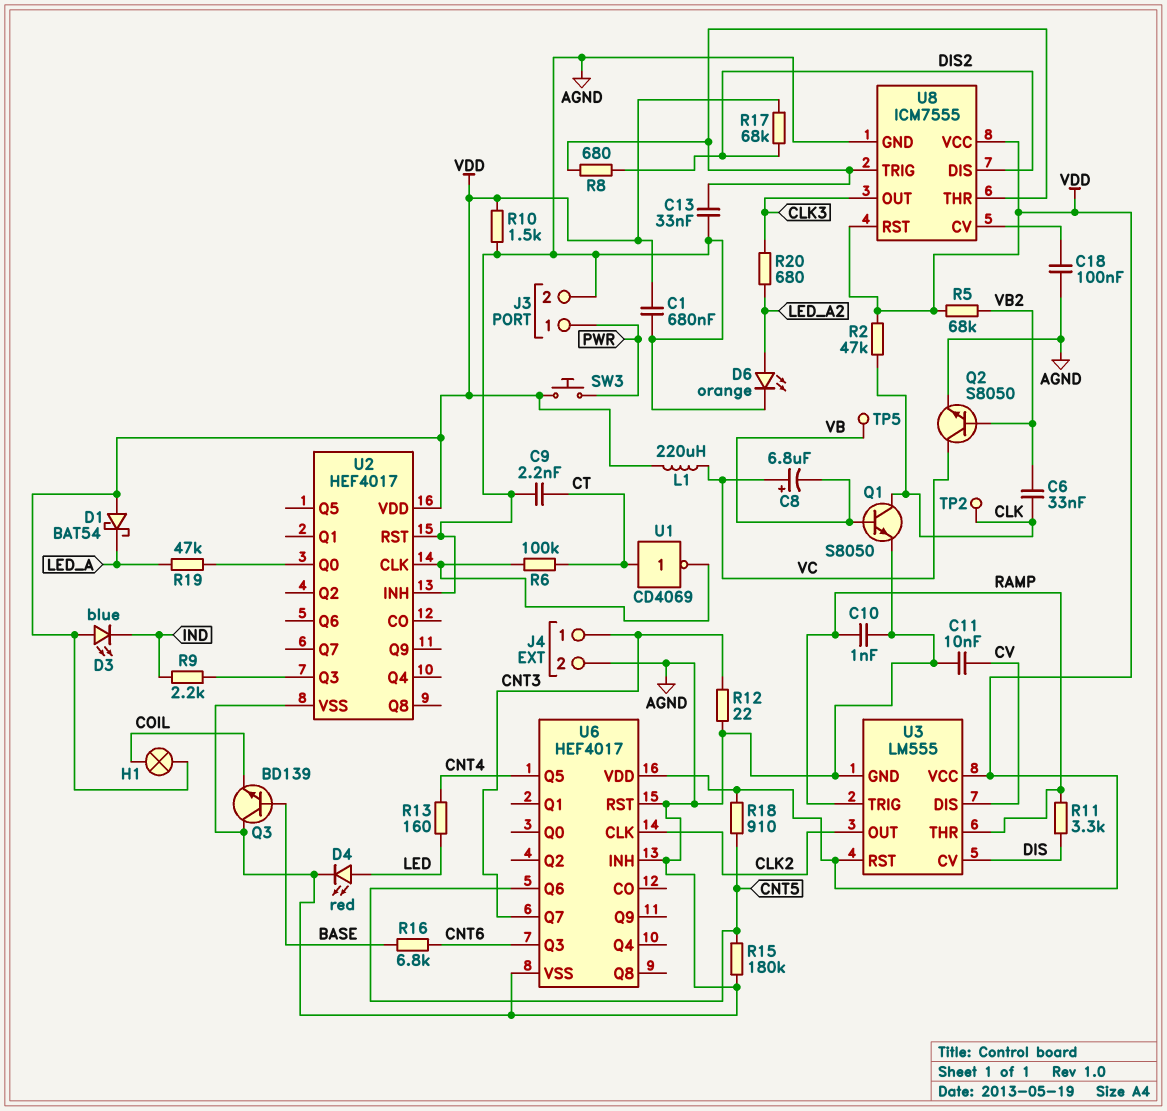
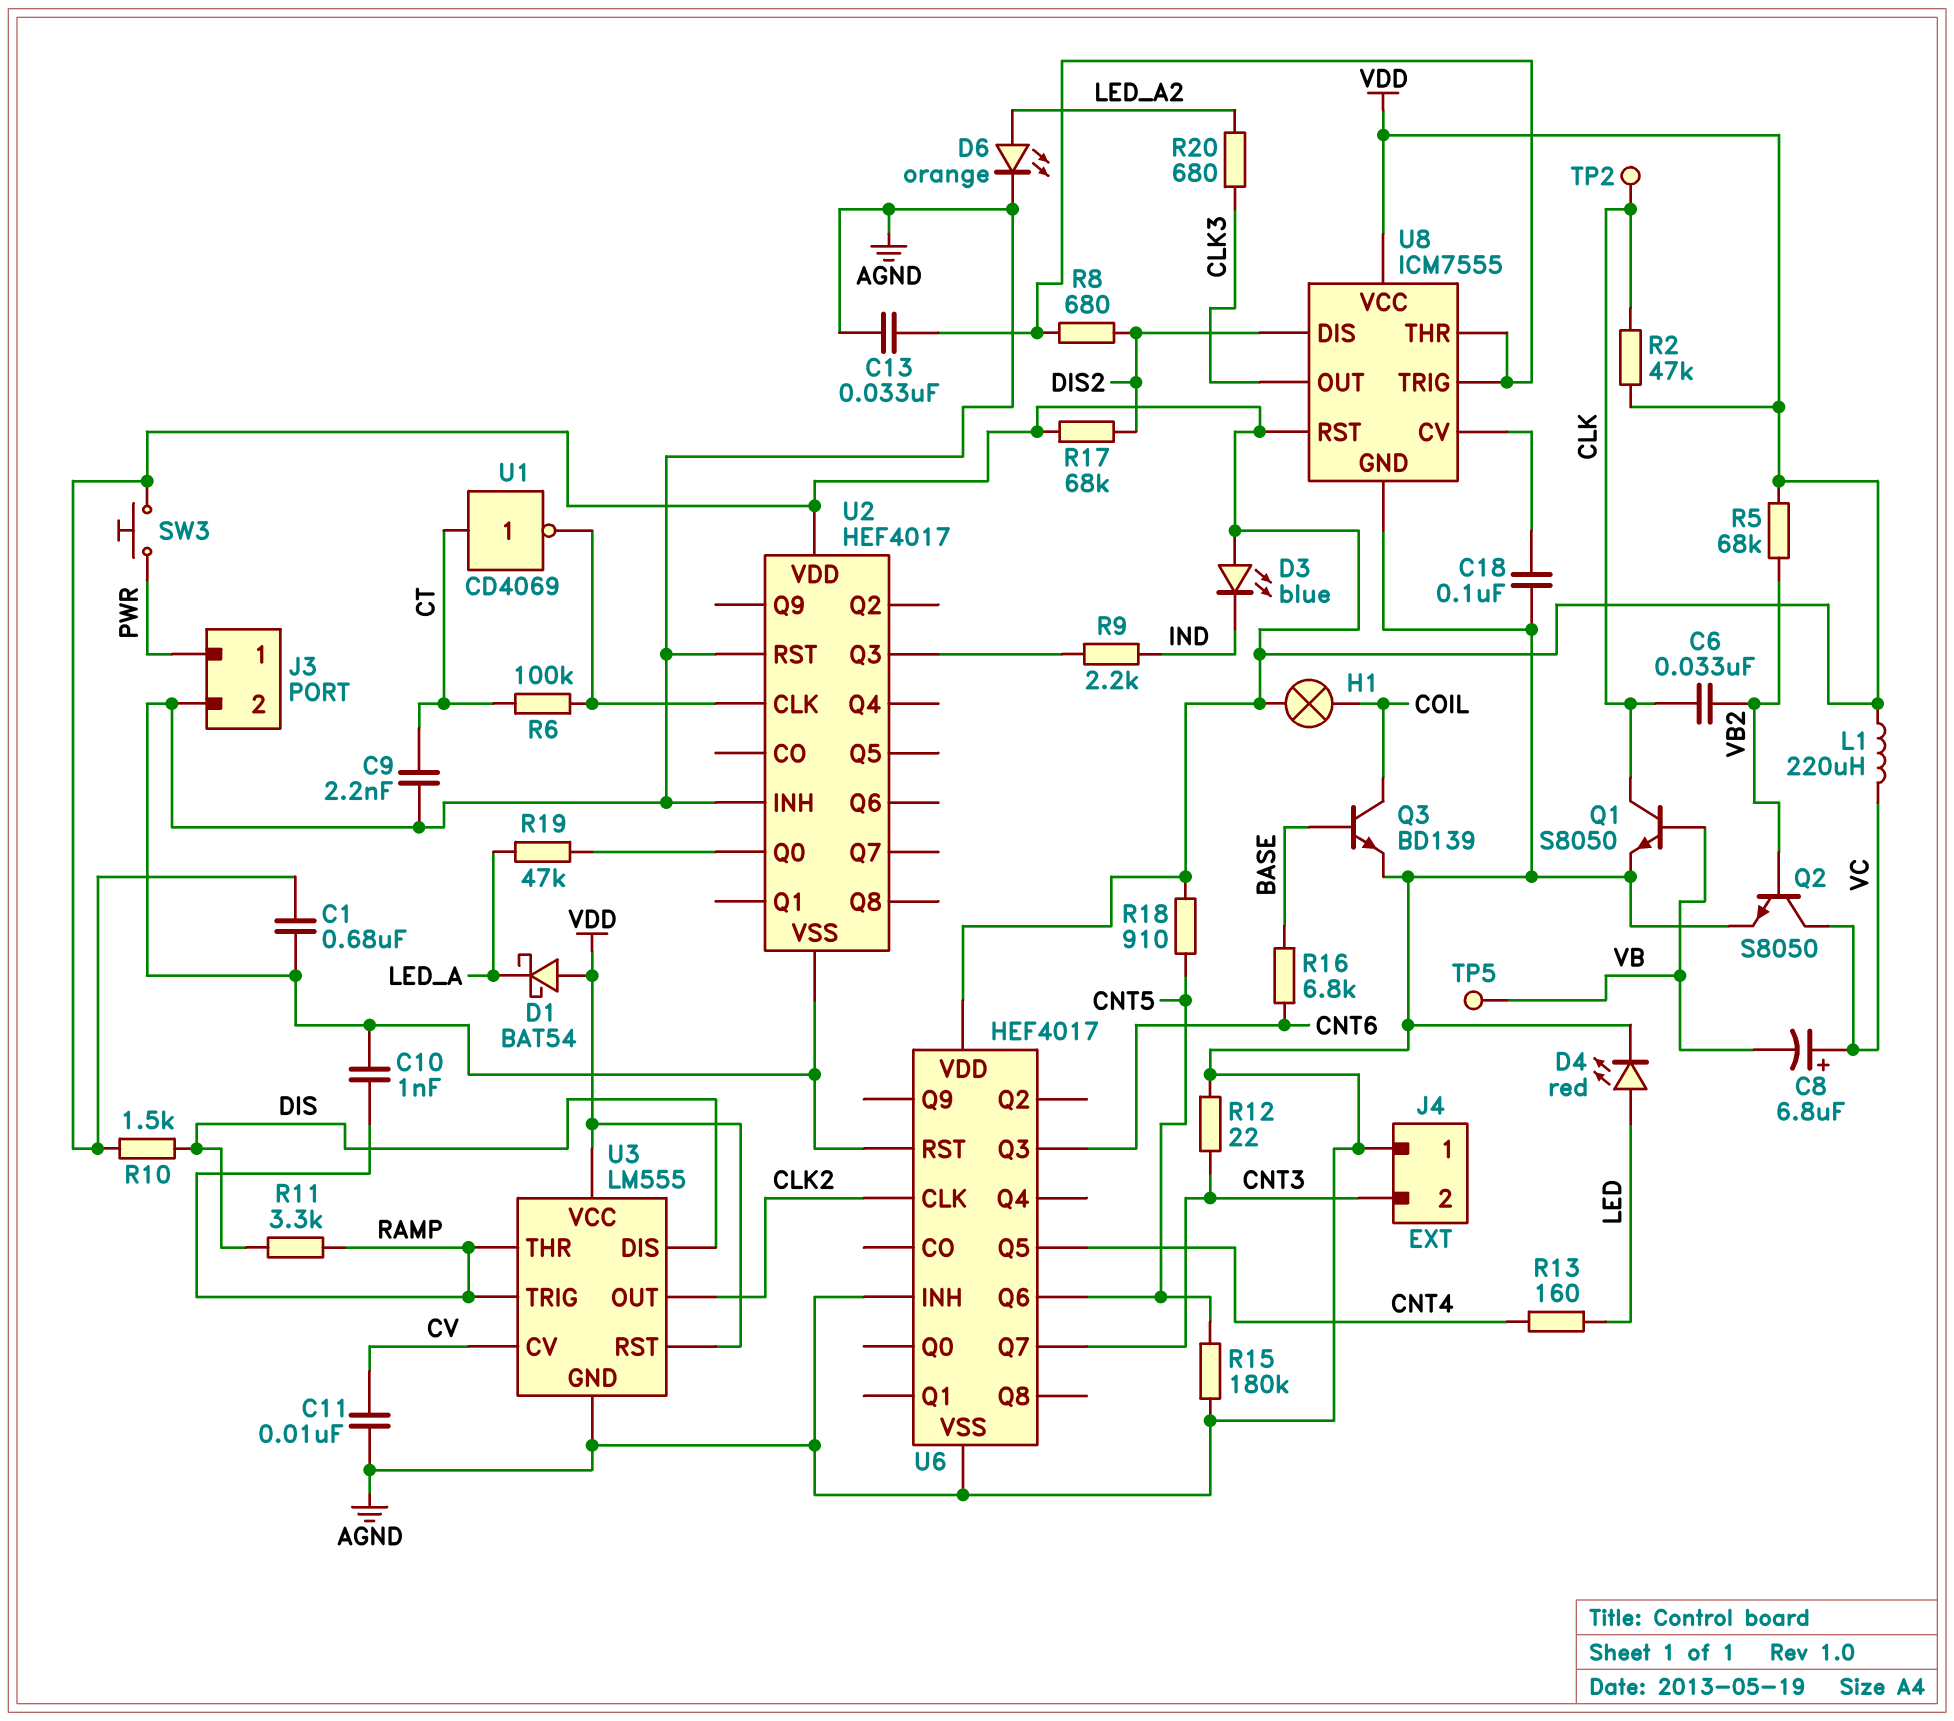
J4 pin 1: CNT3 -> AGND
J4 pin 2: AGND -> CNT3
Q3: NPN BD139 (B BASE, C AGND, E COIL) -> NPN BD139 (B BASE, C COIL, E AGND)
R10: 1.5k (AGND, VDD) -> 1.5k (DIS, VDD)
U3 pin CV: DIS -> CV
U3 pin DIS: CV -> DIS

